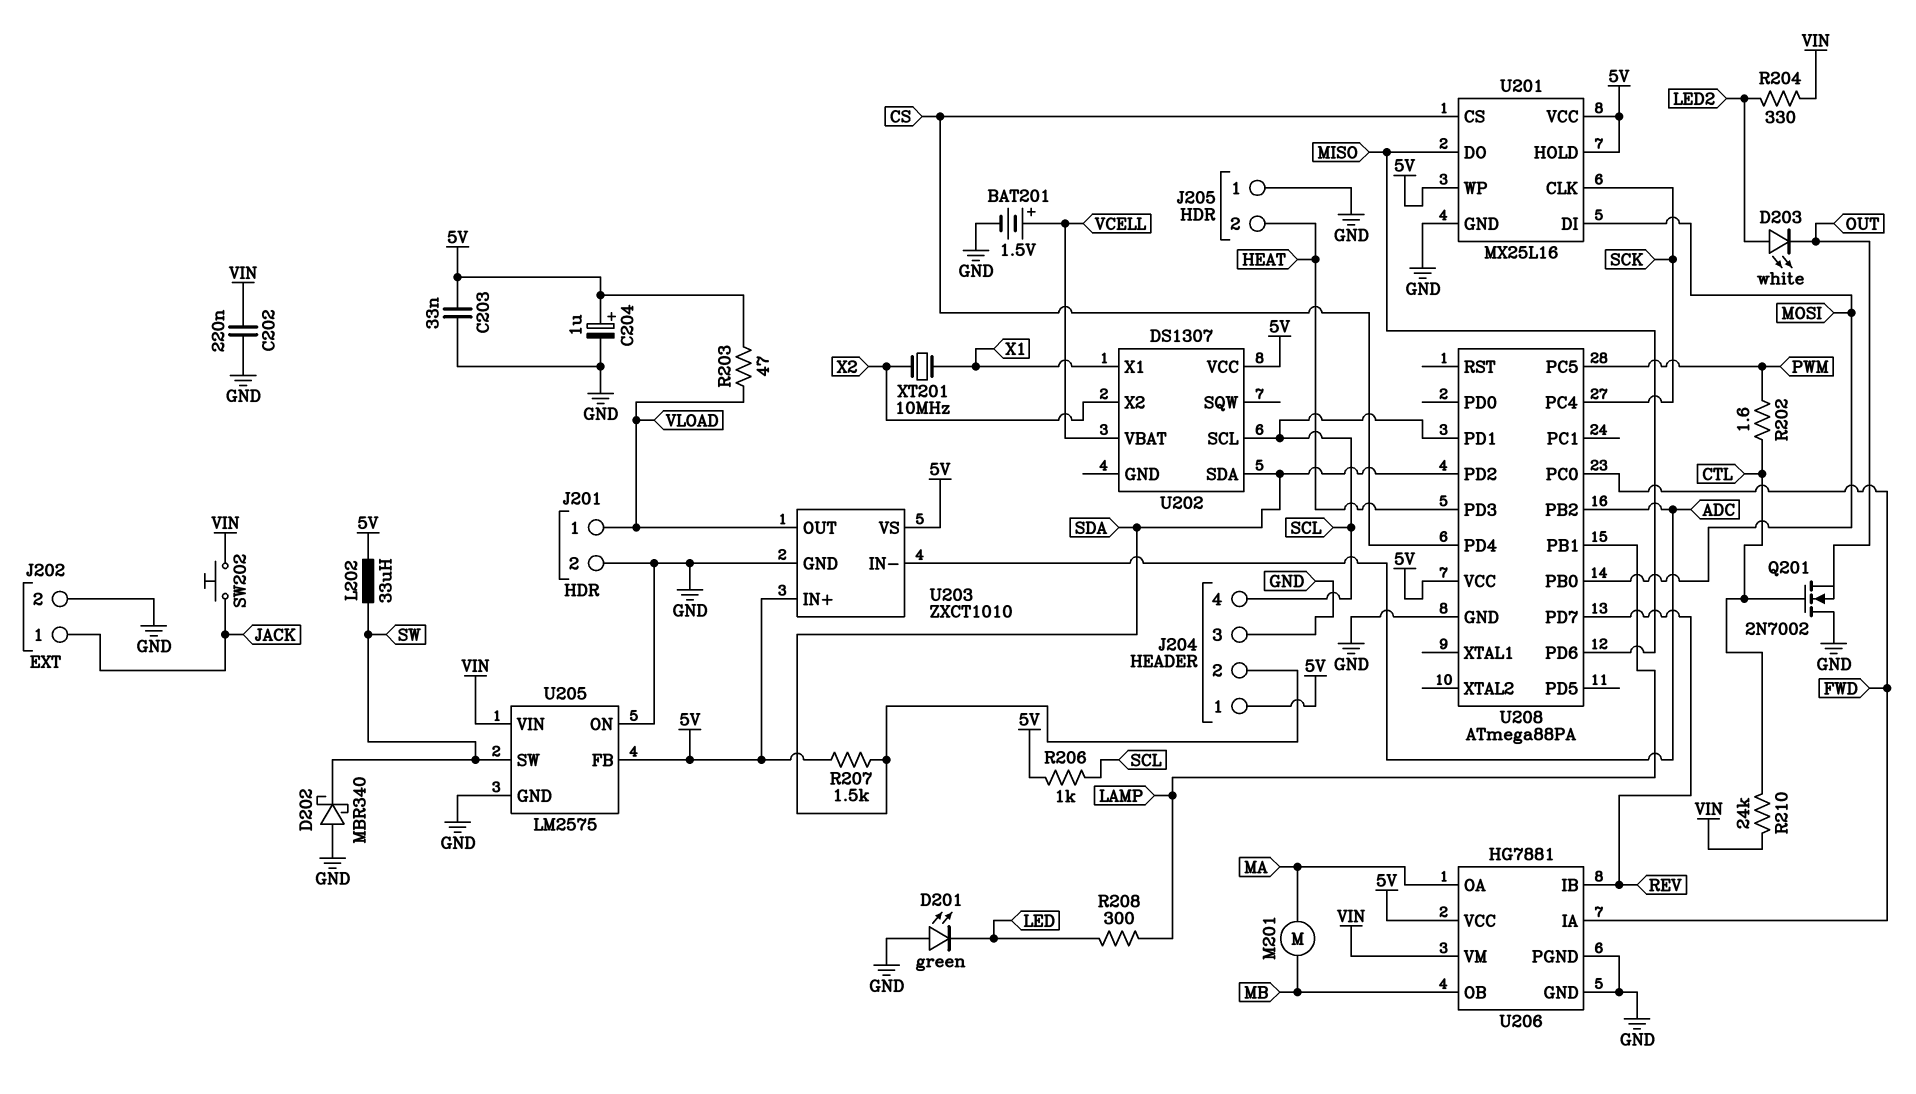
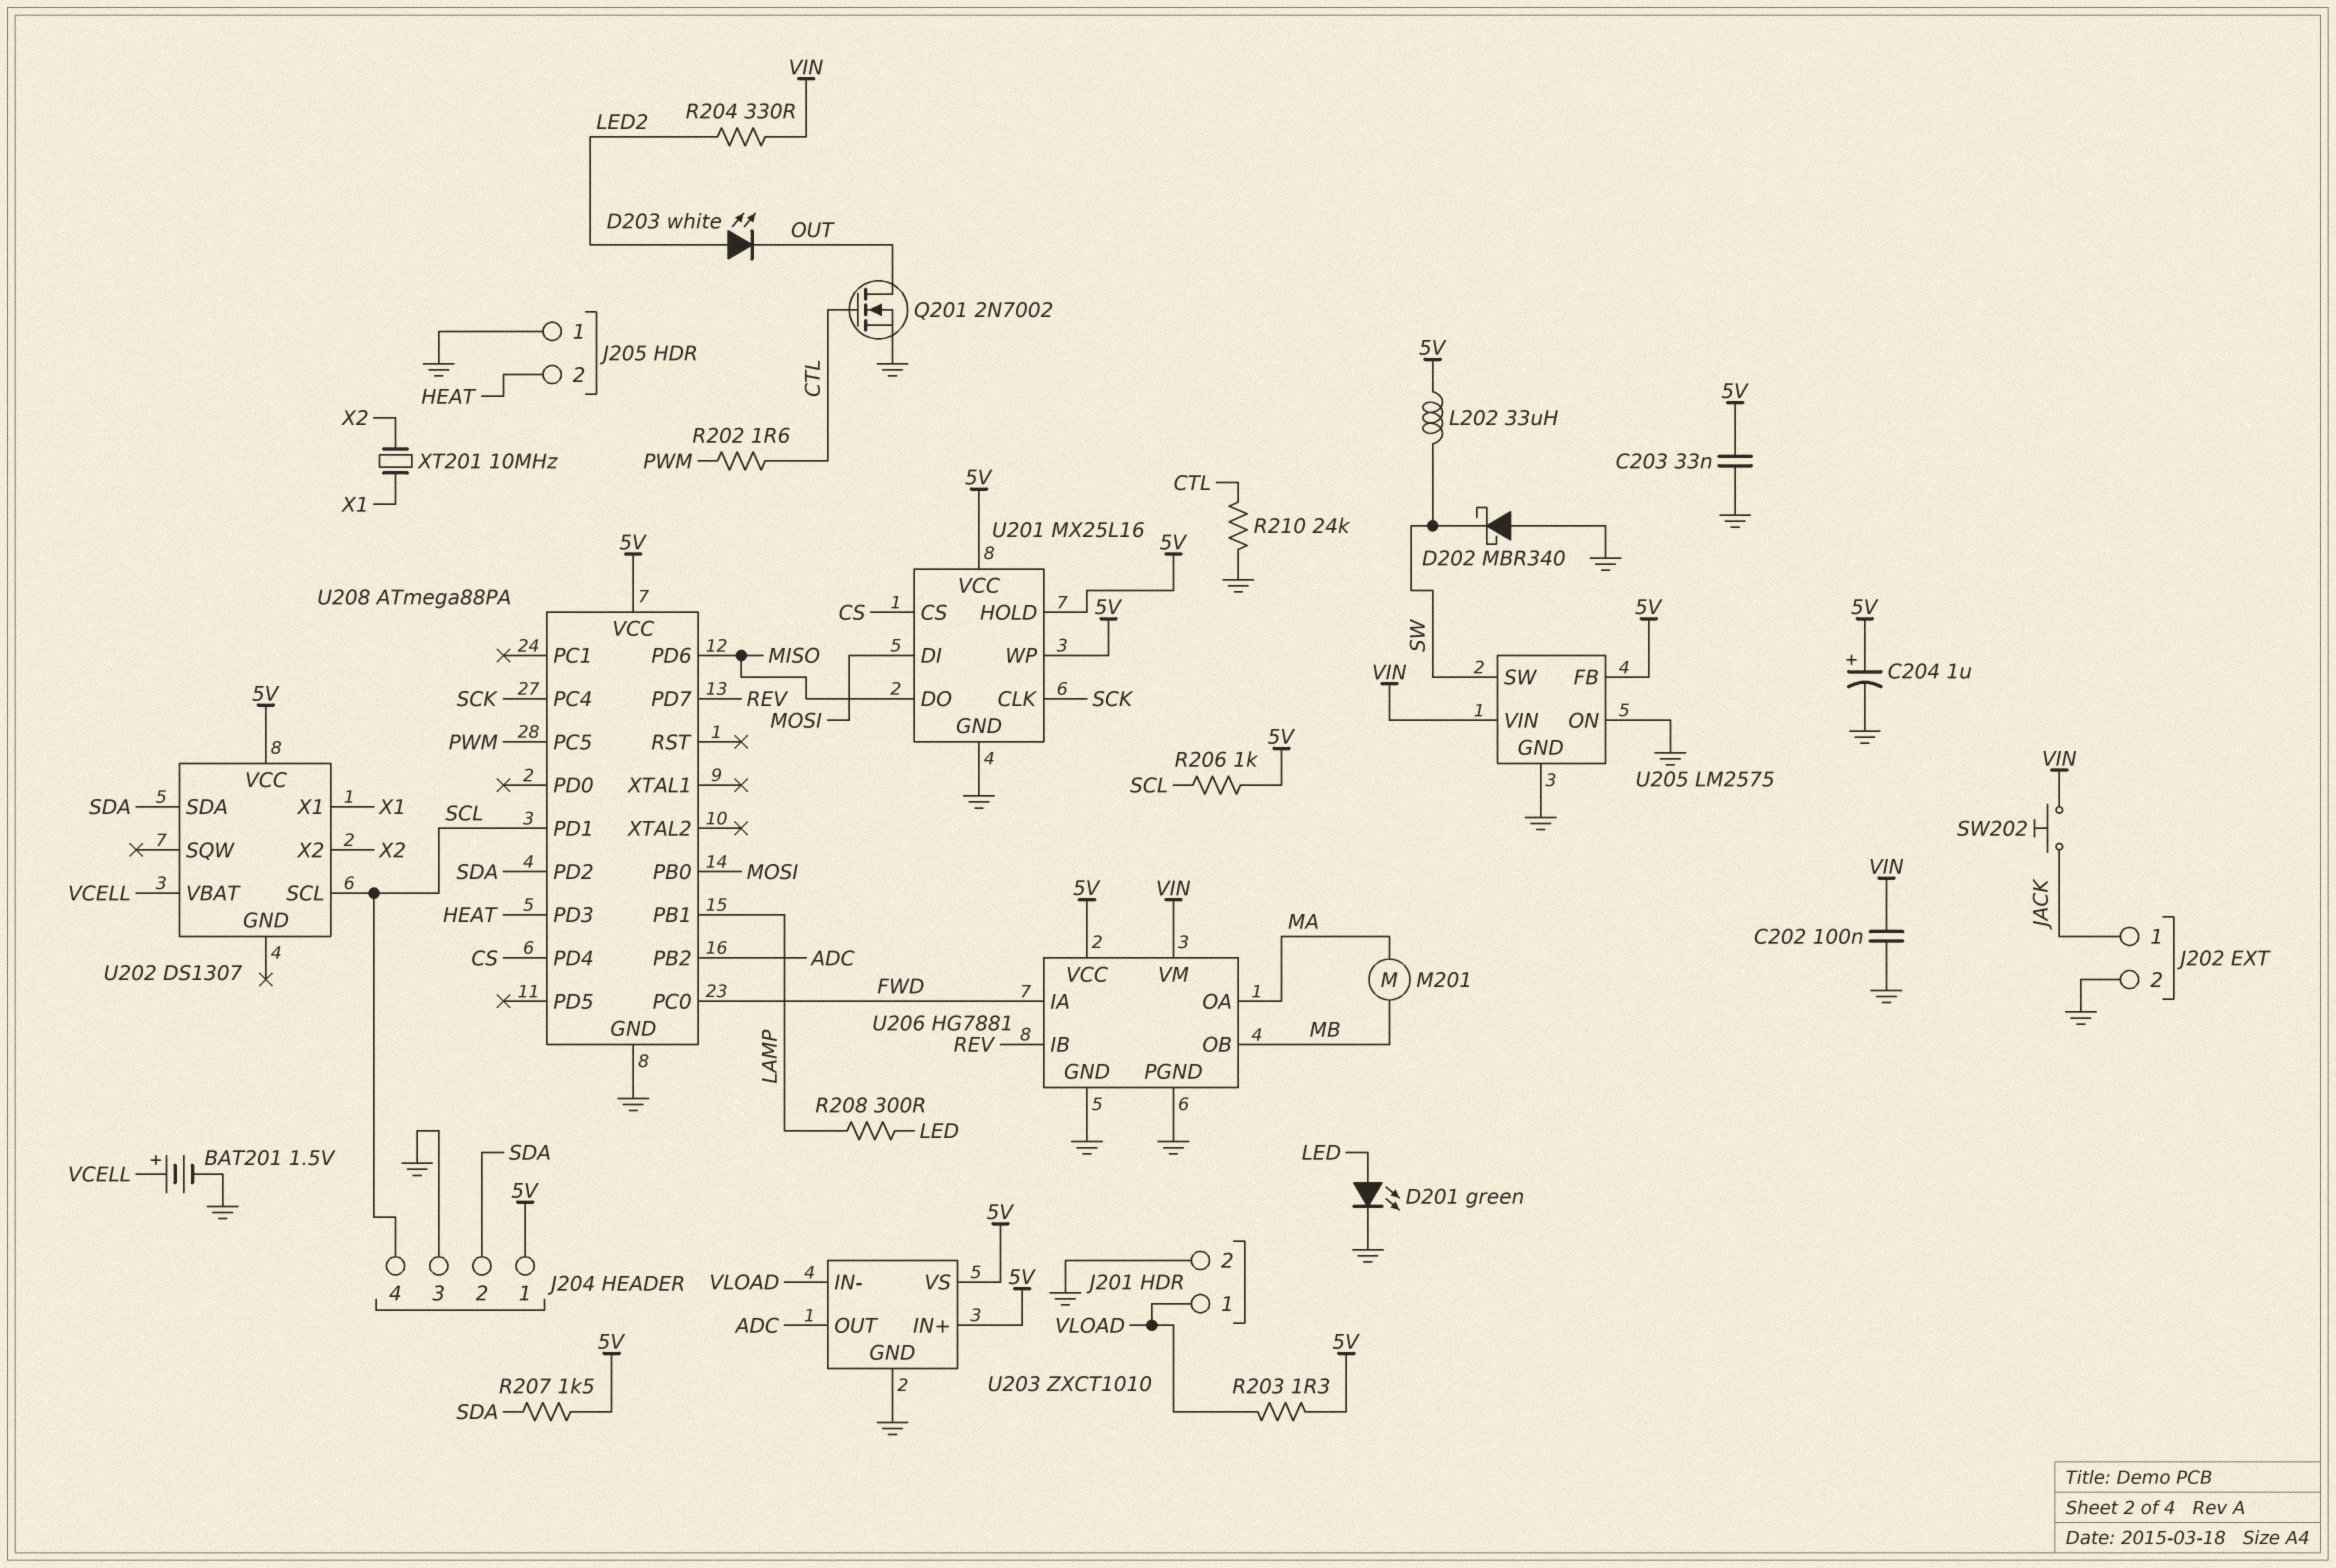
C202: 220nF (GND, VIN) -> 100nF (GND, VIN)
D201: LED green (A GND, K LED) -> LED green (A LED, K GND)
Q201: NMOS 2N7002 (G CTL, D GND, S OUT) -> NMOS 2N7002 (G CTL, D OUT, S GND)
R203: 47 (5V, VLOAD) -> 1.3 (5V, VLOAD)
R210: 24k (CTL, VIN) -> 24k (CTL, GND)
U203 pin IN-: ADC -> VLOAD
U203 pin OUT: VLOAD -> ADC

